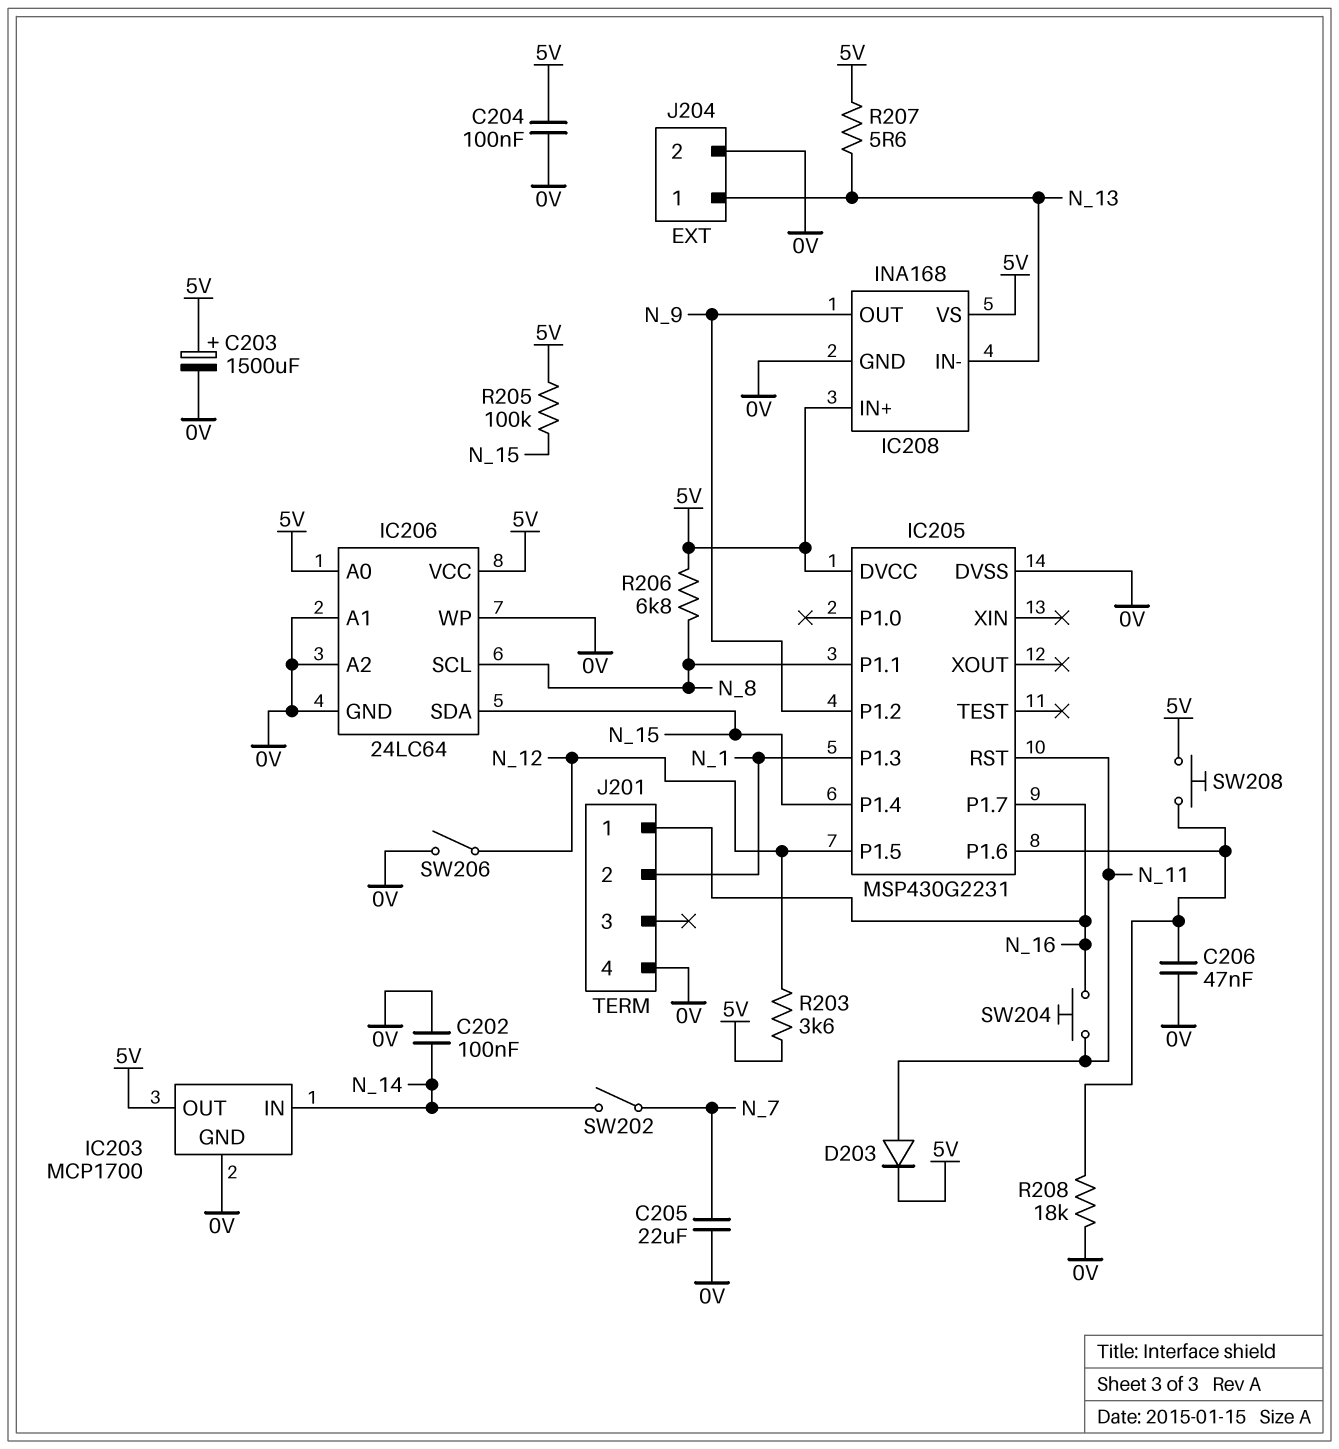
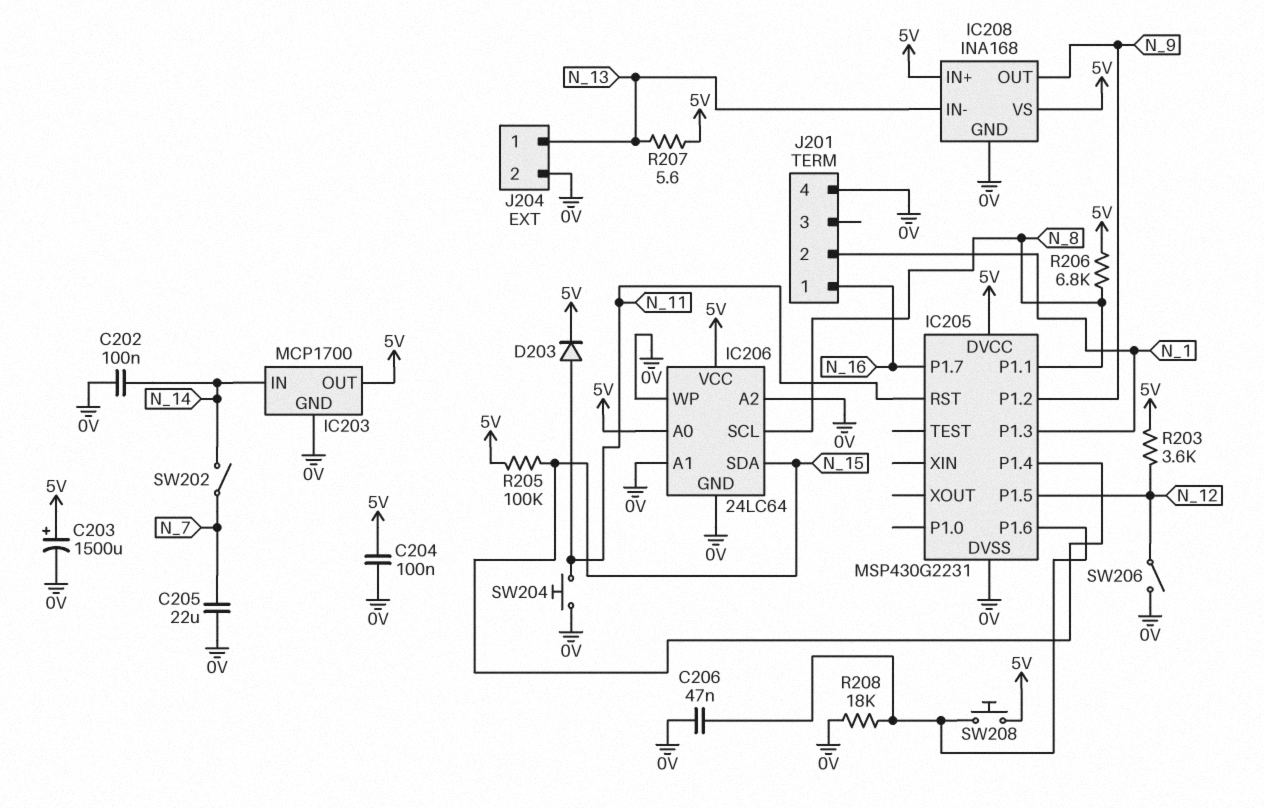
SW204: button (N_11, N_16) -> button (0V, N_11)

